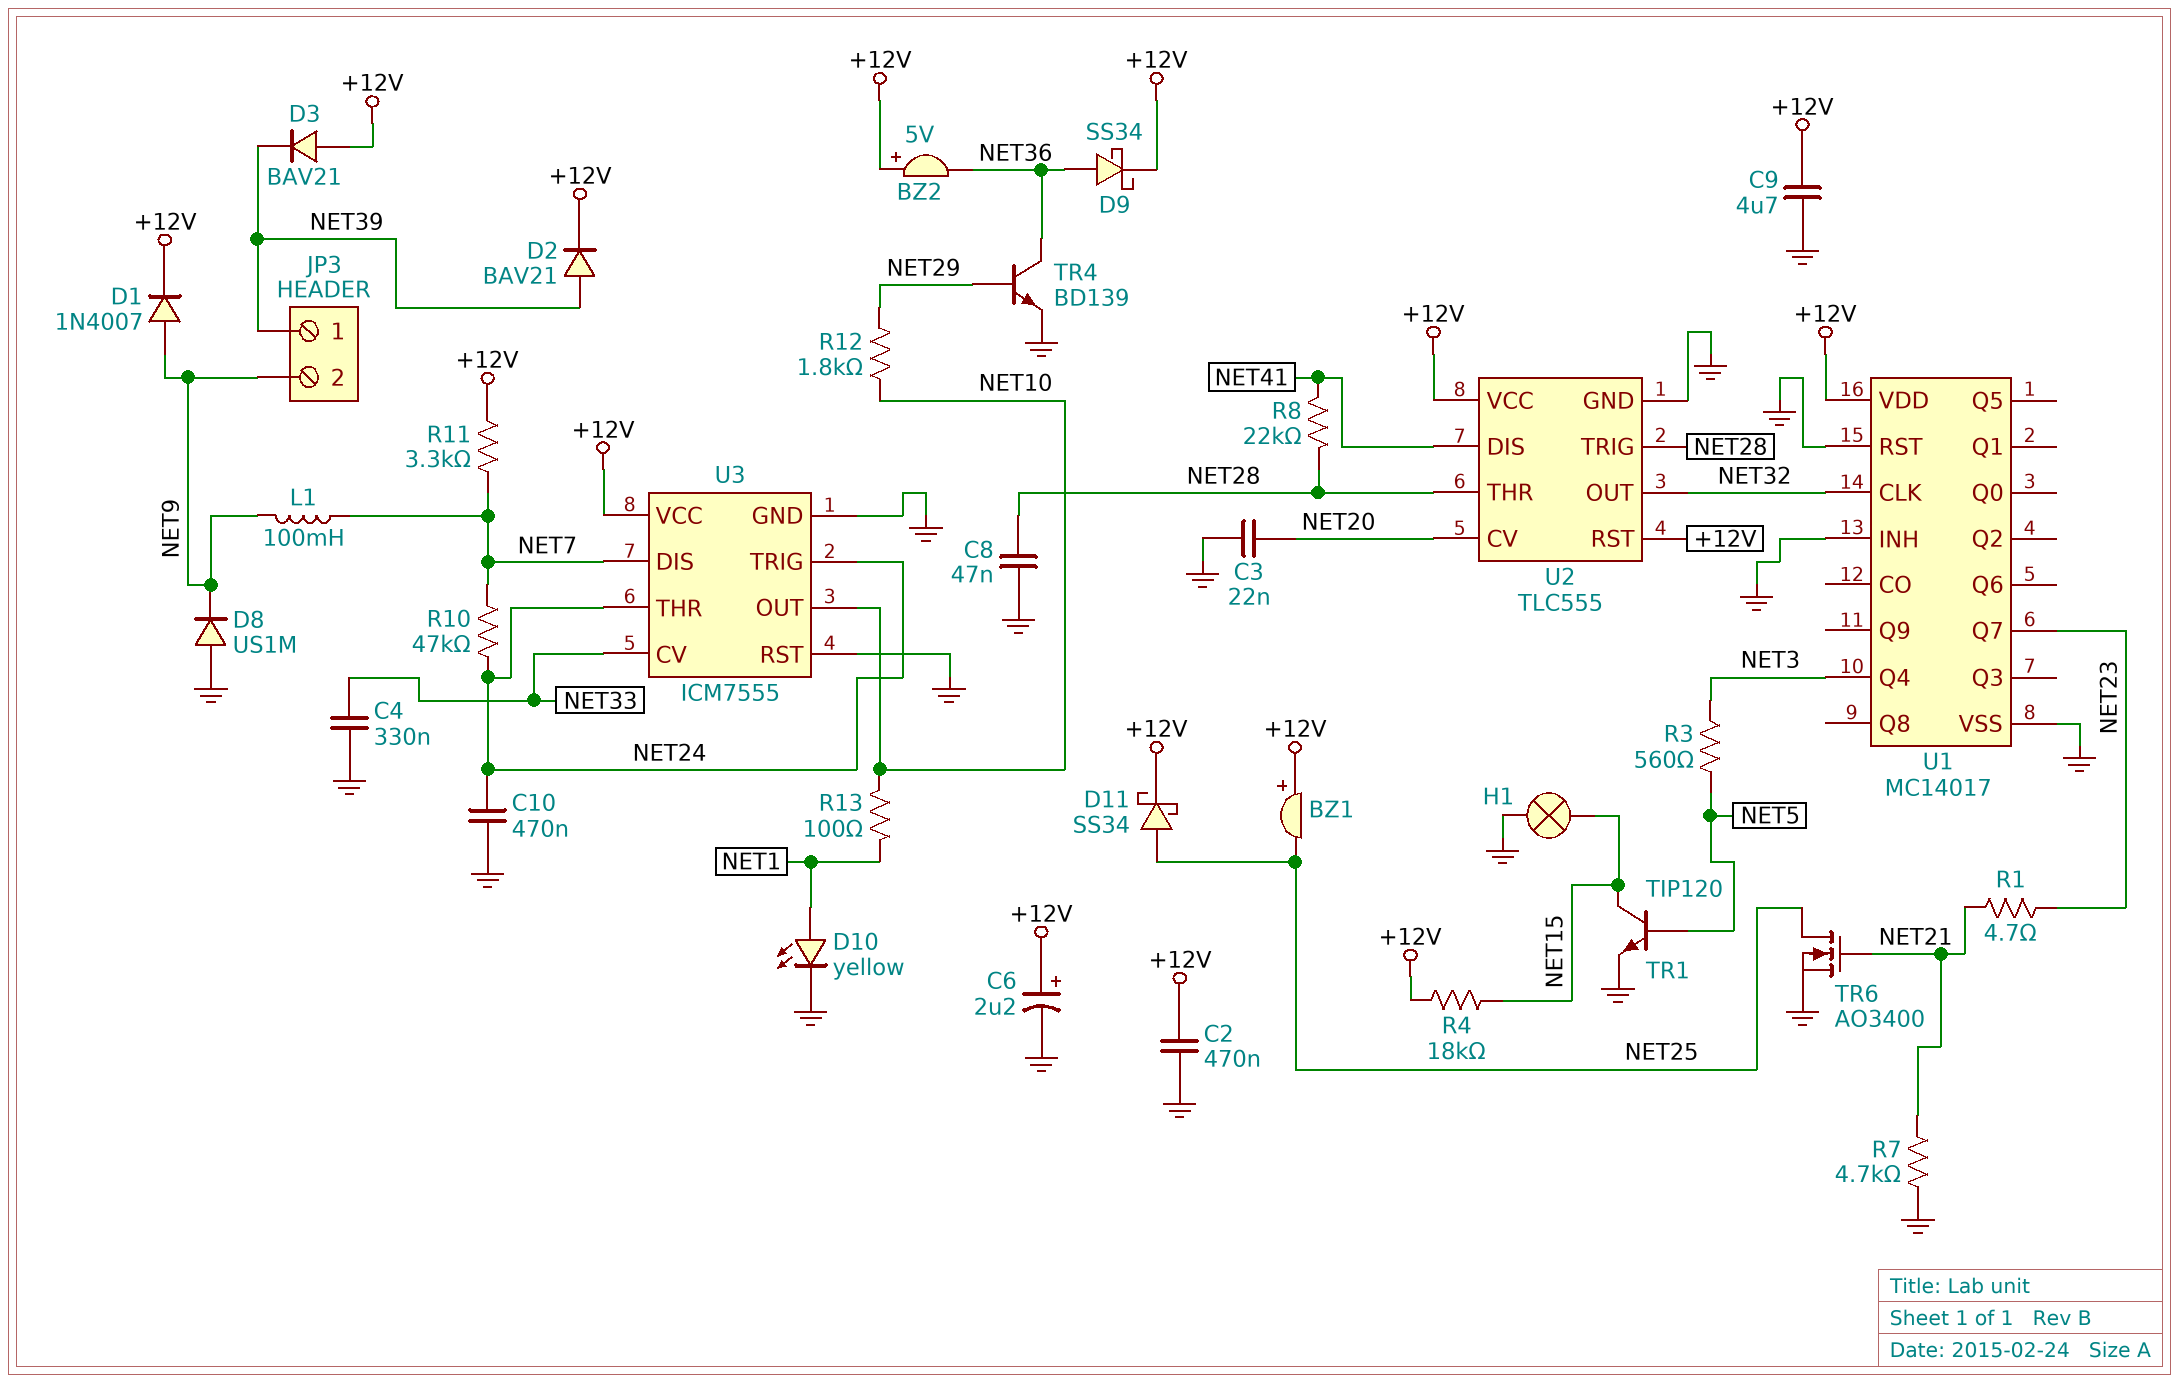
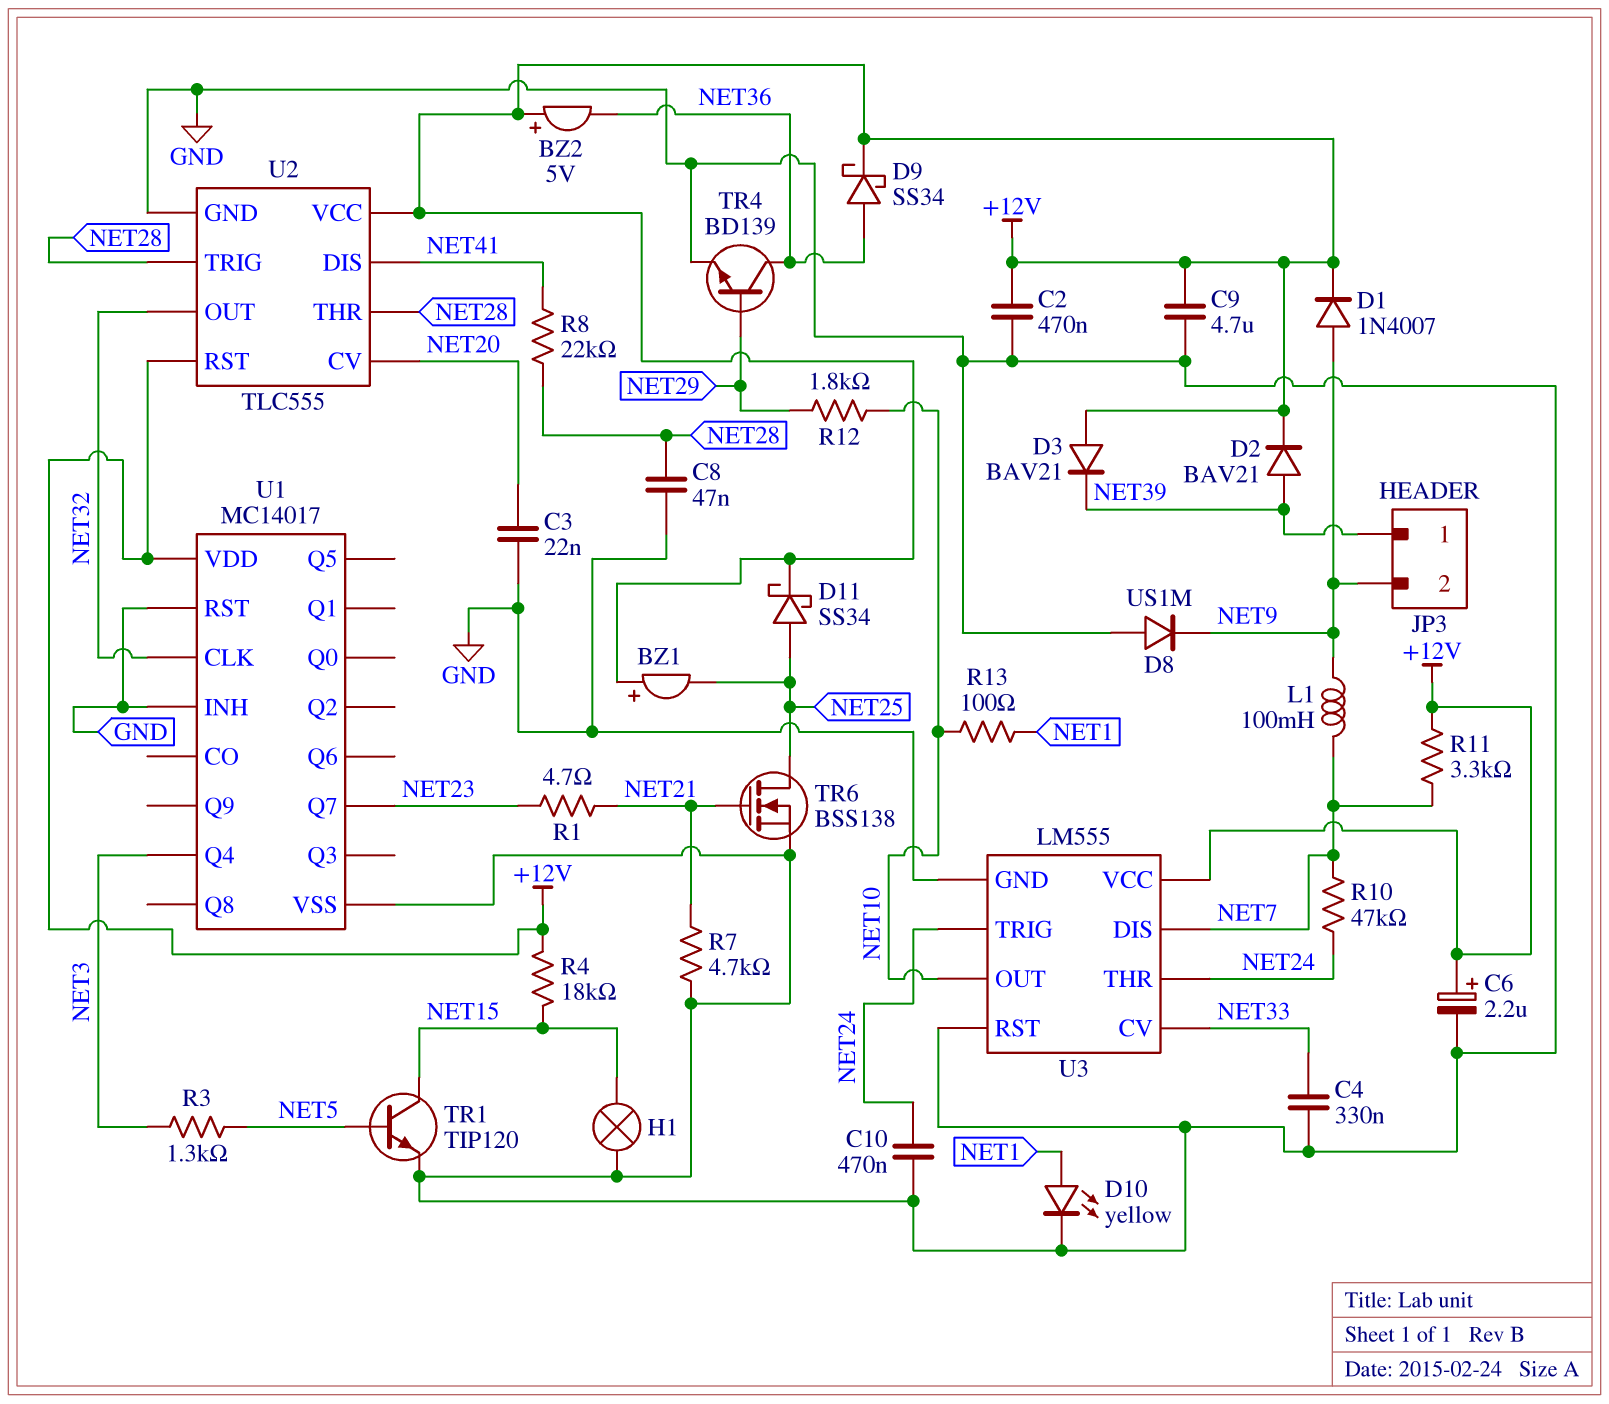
R3: 560 (NET3, NET5) -> 1.3k (NET3, NET5)
TR6: NMOS AO3400 (G NET21, D NET25, S GND) -> NMOS BSS138 (G NET21, D NET25, S GND)
U3: ICM7555 -> LM555

